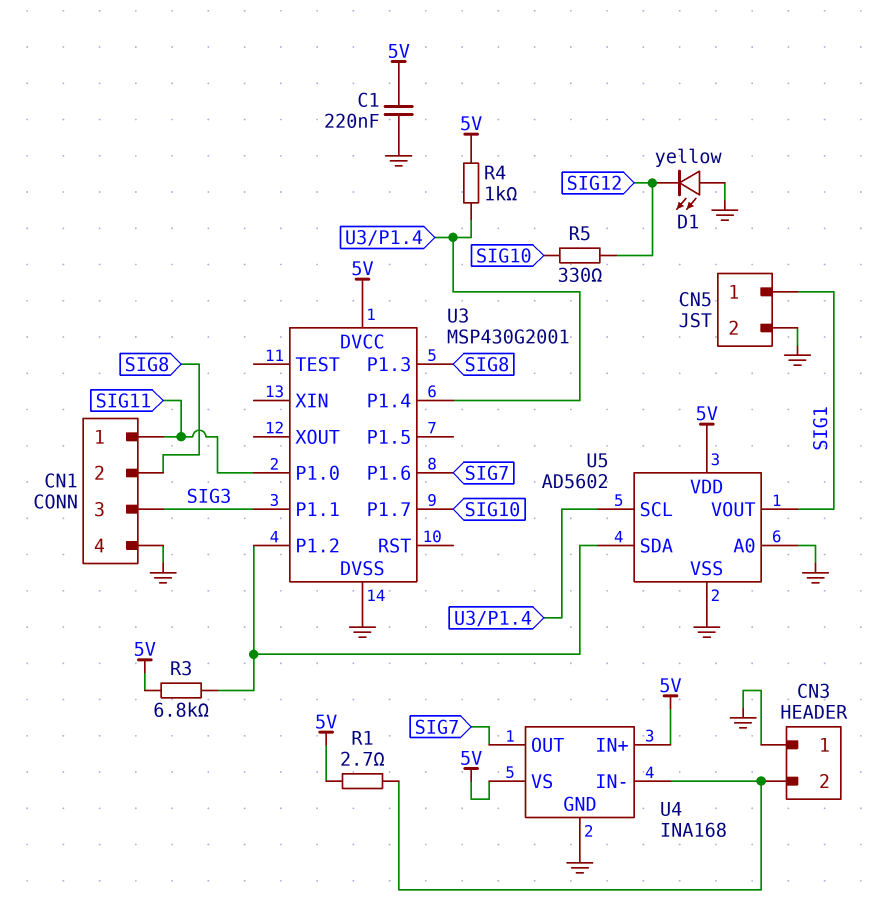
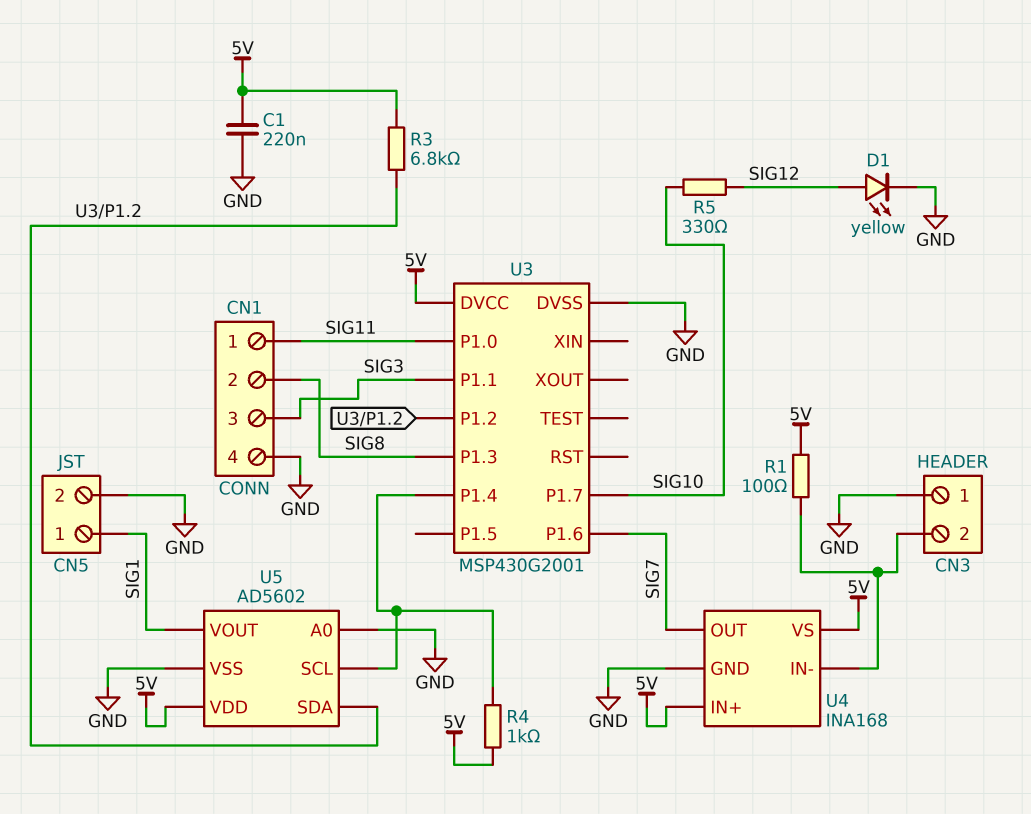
D1: LED yellow (A GND, K SIG12) -> LED yellow (A SIG12, K GND)
R1: 2.7 (5V, CN3/2) -> 100 (5V, CN3/2)

